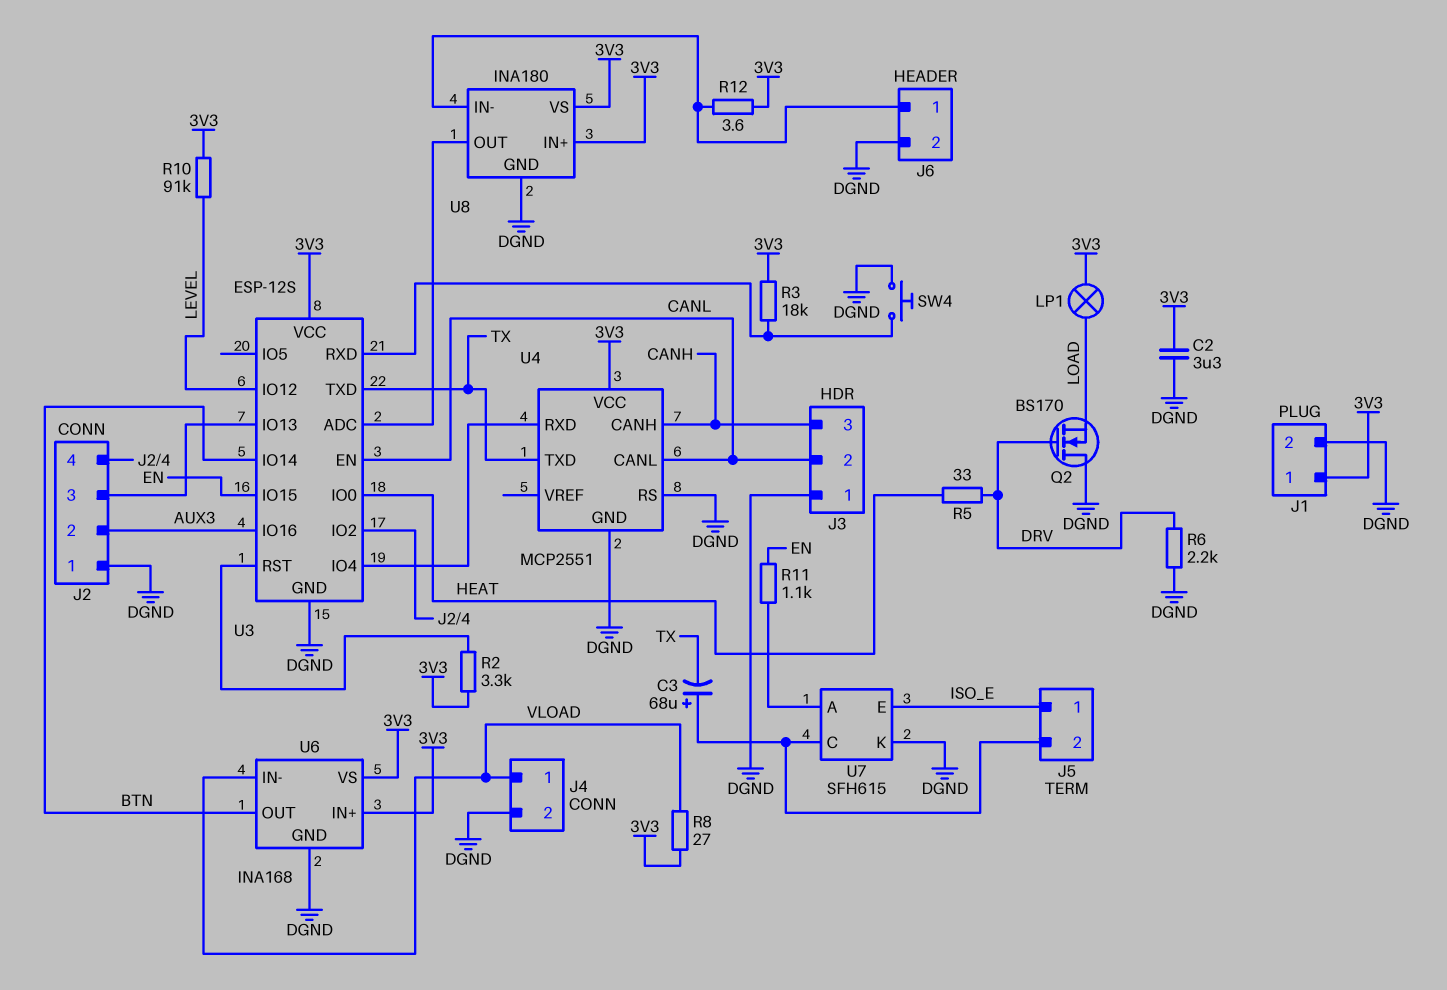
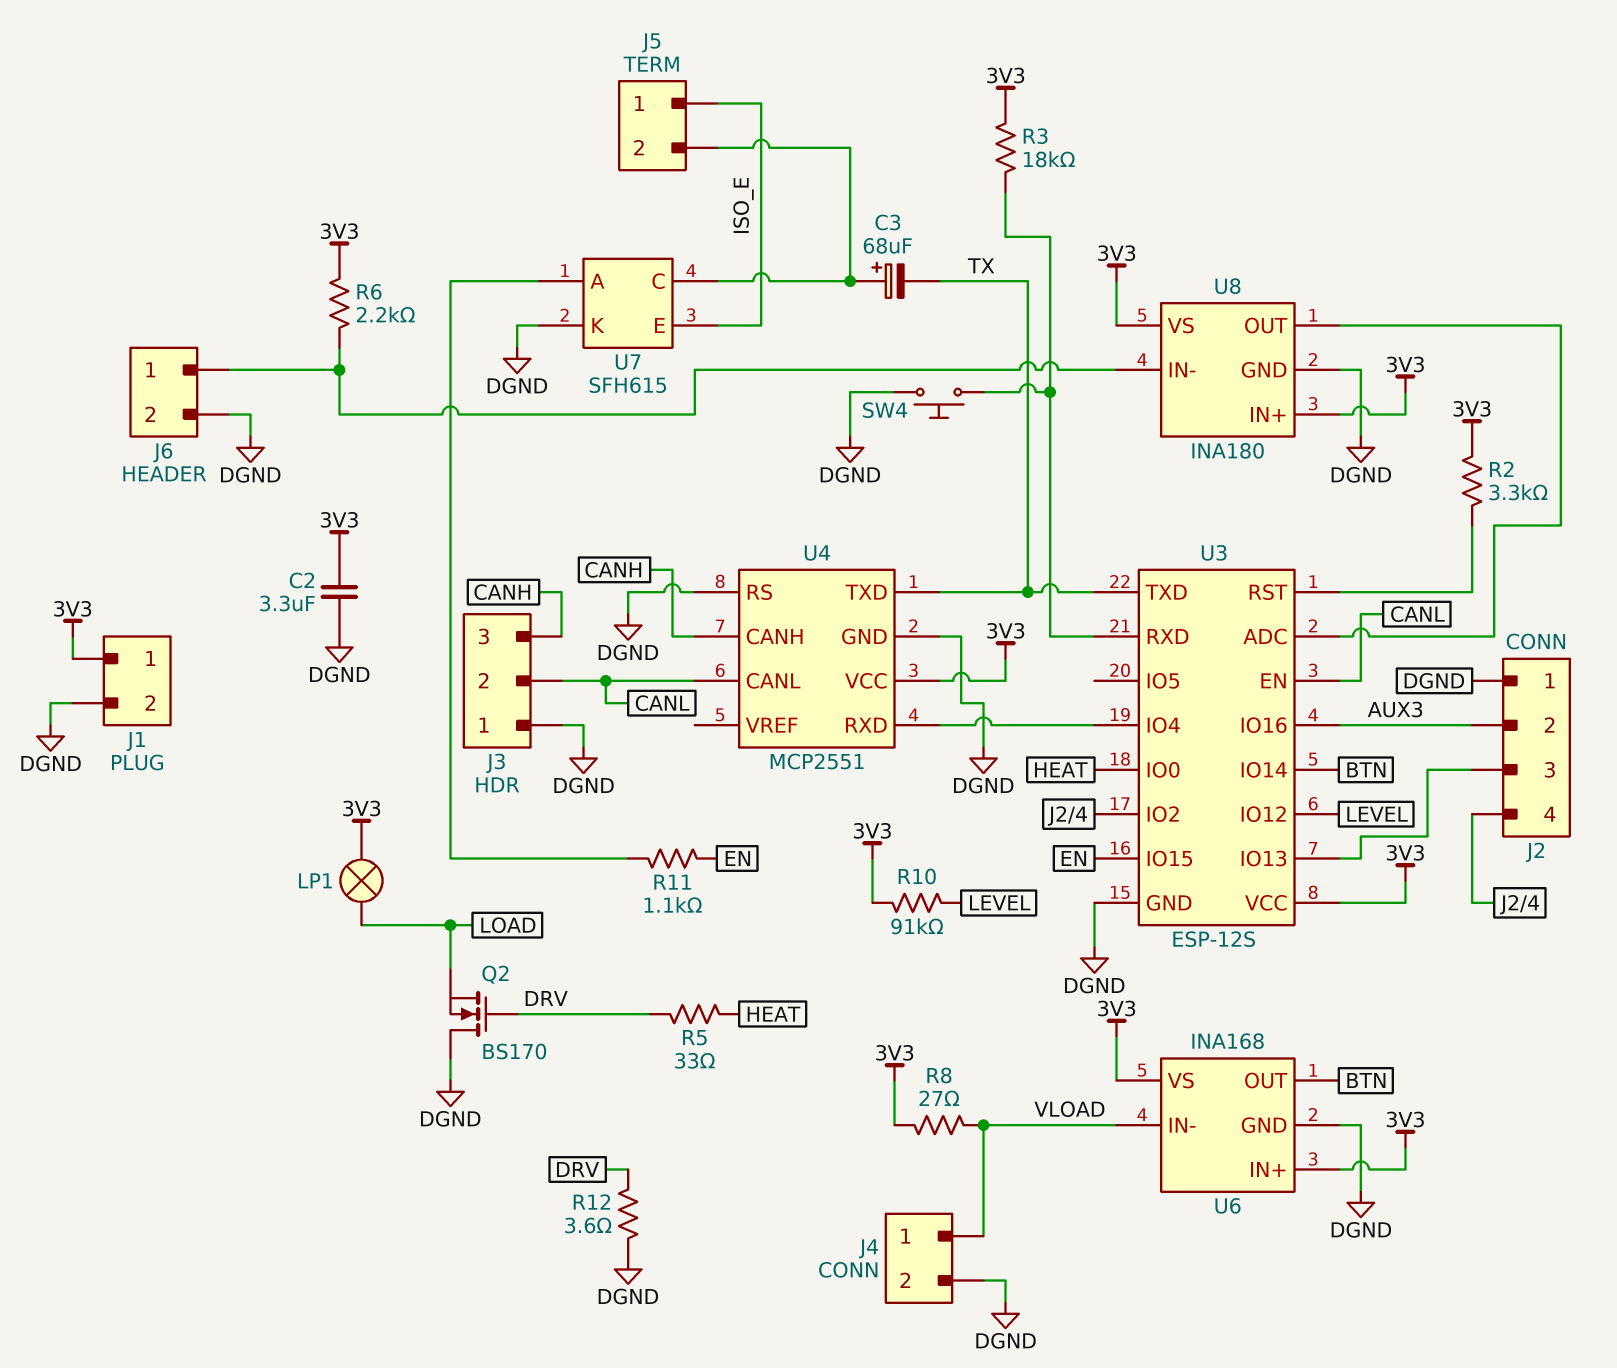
R6: 2.2k (DGND, DRV) -> 2.2k (3V3, J6/1)
R12: 3.6 (3V3, J6/1) -> 3.6 (DGND, DRV)

